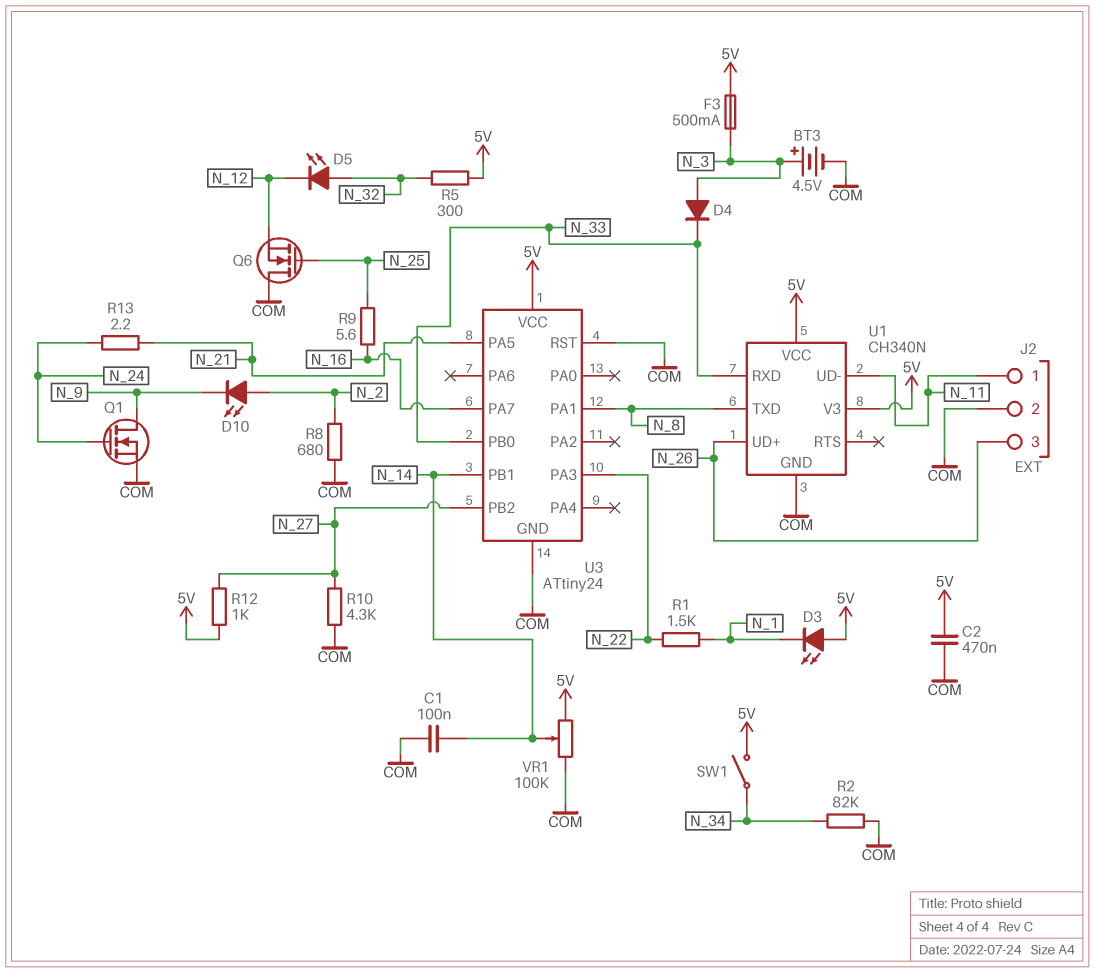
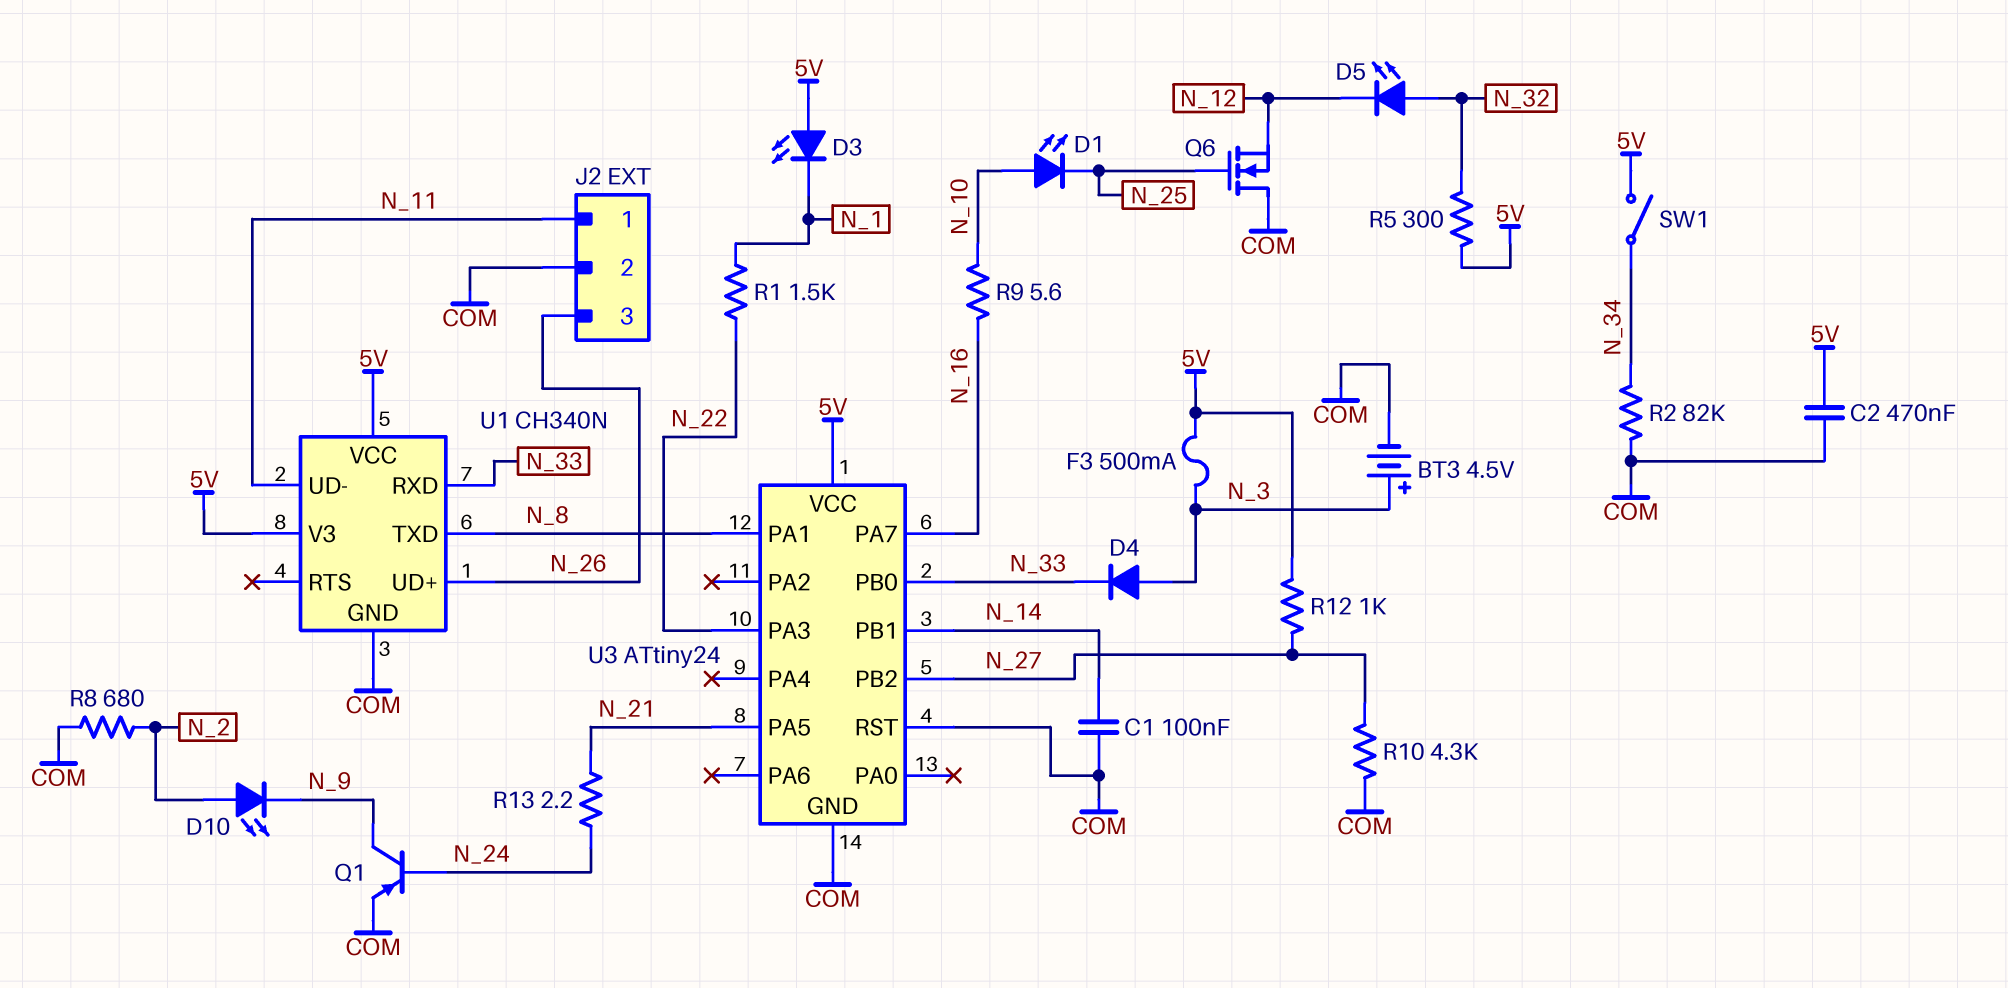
D1: none -> LED (A N_10, K N_25)
Q1: NMOS (G N_24, D N_9, S COM) -> PNP (B N_24, C N_9, E COM)
R9: 5.6 (N_16, N_25) -> 5.6 (N_10, N_16)
VR1: 100k (5V, COM, wiper N_14) -> none

